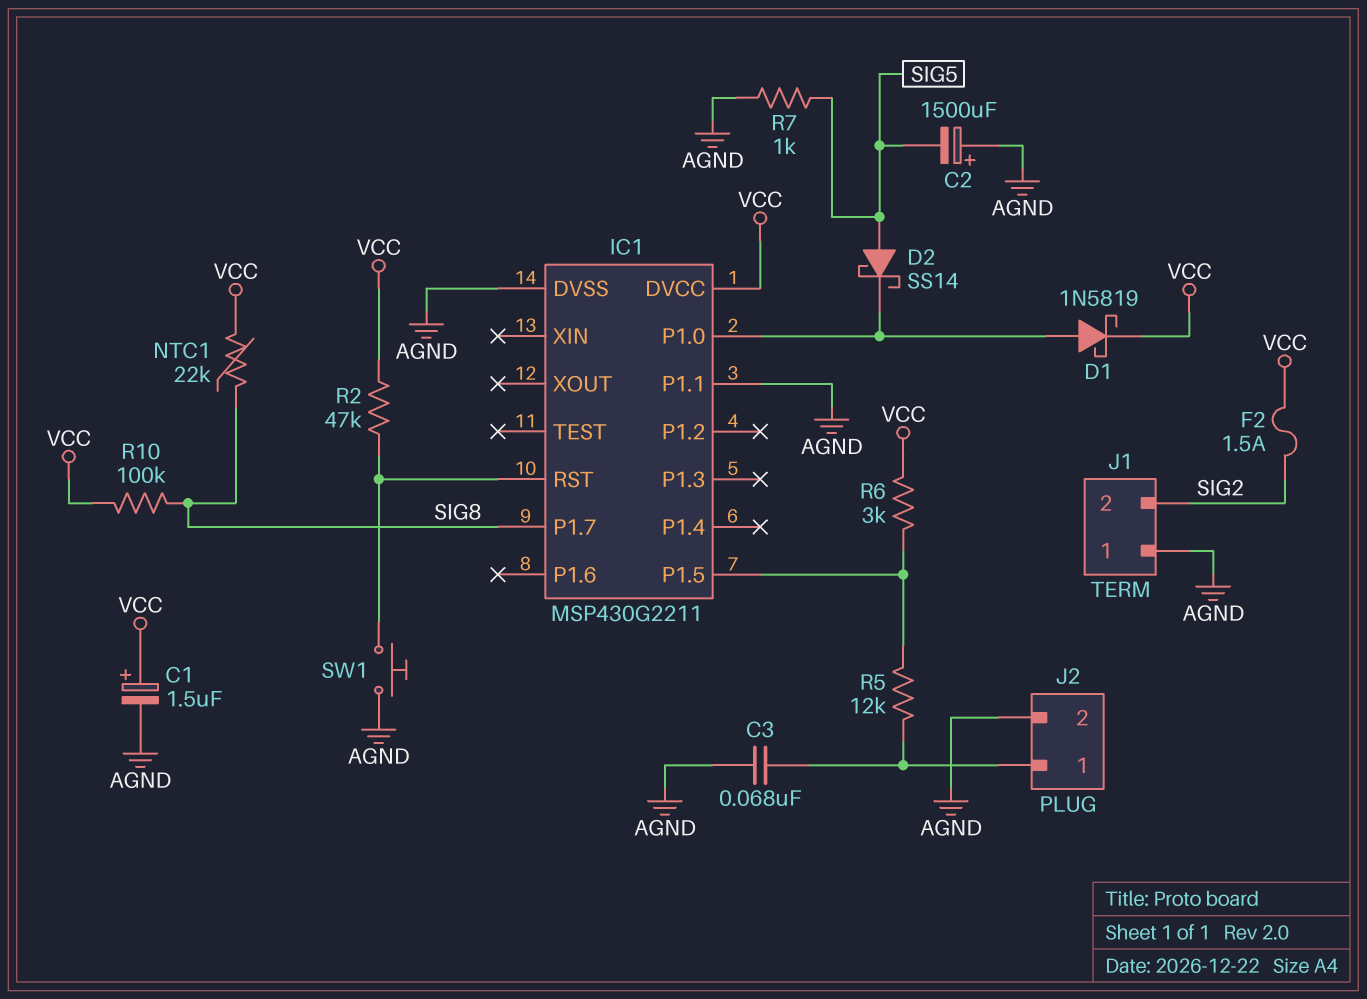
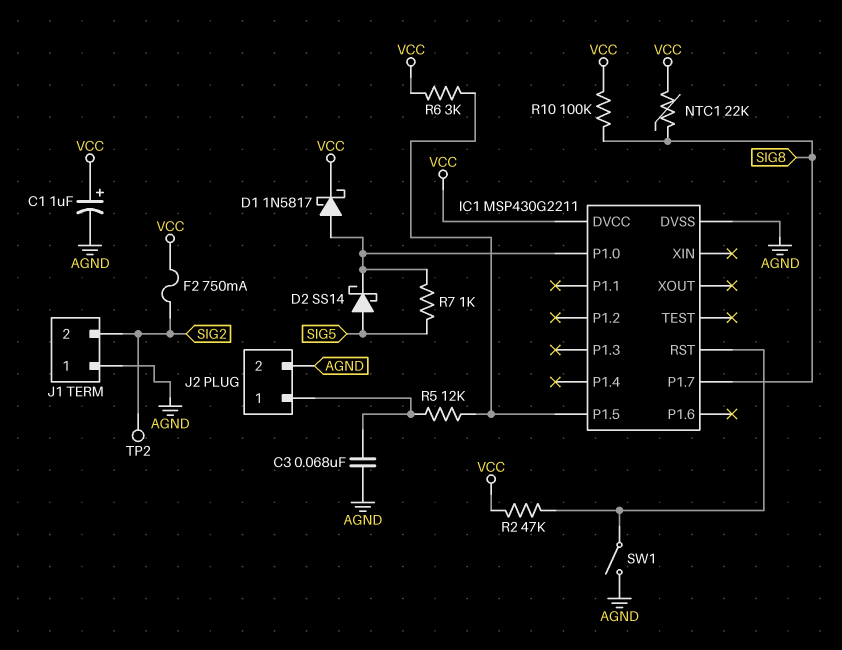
C1: 1.5uF (plus VCC, minus AGND) -> 1uF (plus VCC, minus AGND)
C2: 1500uF (plus AGND, minus SIG5) -> none
D1: schottky 1N5819 (A IC1/P1.0, K VCC) -> schottky 1N5817 (A IC1/P1.0, K VCC)
F2: 1.5A (SIG2, VCC) -> 750mA (SIG2, VCC)
IC1 pin P1.1: AGND -> none
R7: 1k (AGND, SIG5) -> 1k (IC1/P1.0, SIG5)
SW1: button (AGND, IC1/RST) -> switch (AGND, IC1/RST)
TP2: none -> test point (SIG2)

